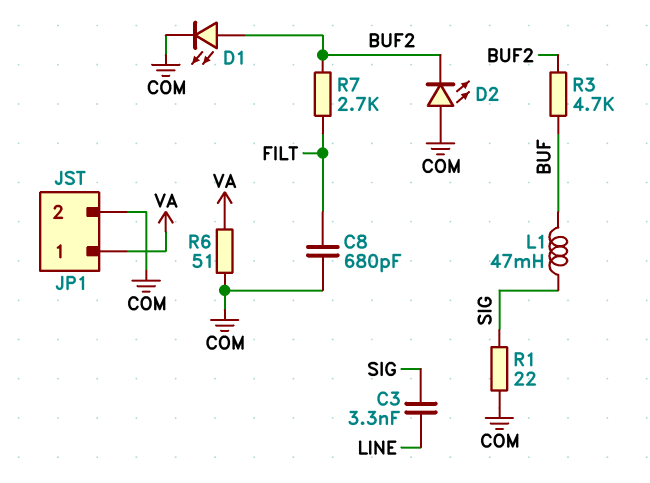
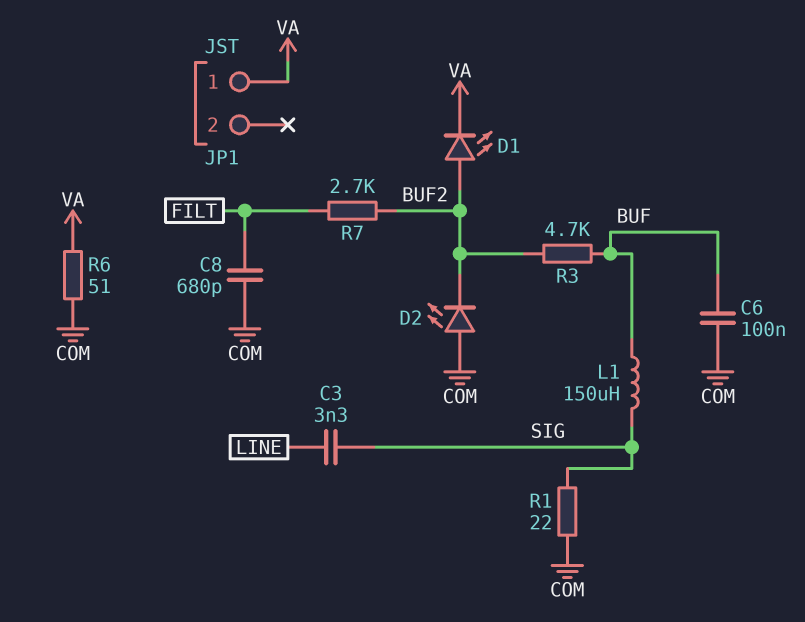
C6: none -> 100nF (BUF, COM)
D1: LED (A BUF2, K COM) -> LED (A BUF2, K VA)
JP1 pin 2: COM -> none
L1: 47mH (BUF, SIG) -> 150uH (BUF, SIG)

